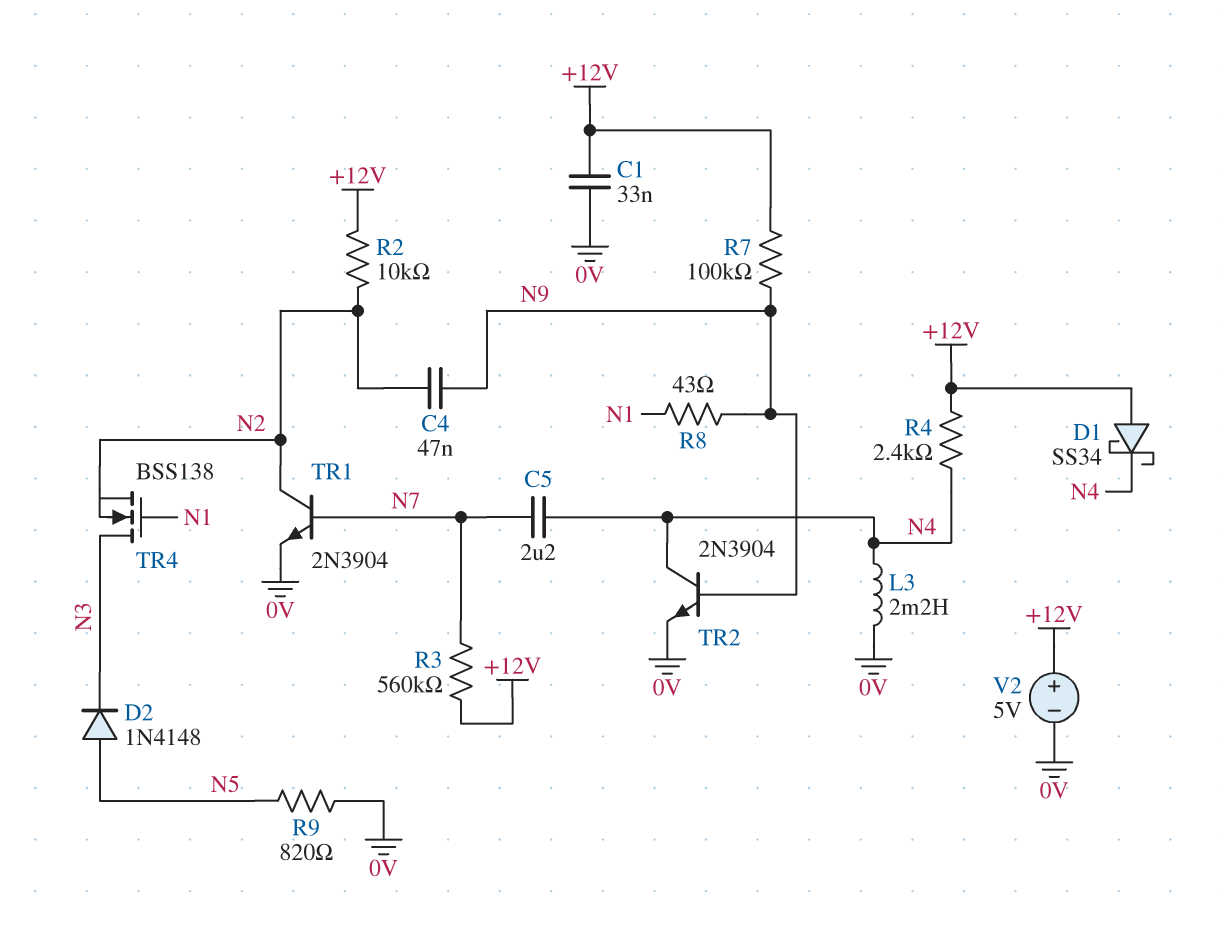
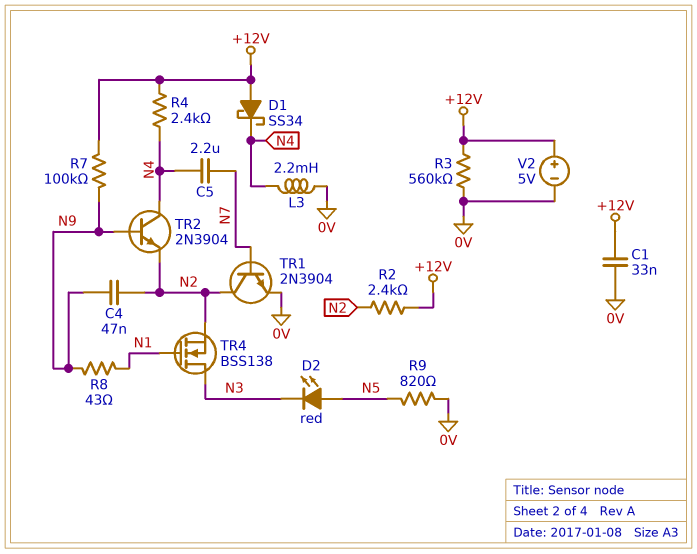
D2: diode 1N4148 (A N5, K N3) -> LED red (A N5, K N3)
R2: 10k (+12V, N2) -> 2.4k (+12V, N2)
R3: 560k (+12V, N7) -> 560k (+12V, 0V)
TR2: NPN 2N3904 (B N9, C N4, E 0V) -> NPN 2N3904 (B N9, C N4, E N2)

